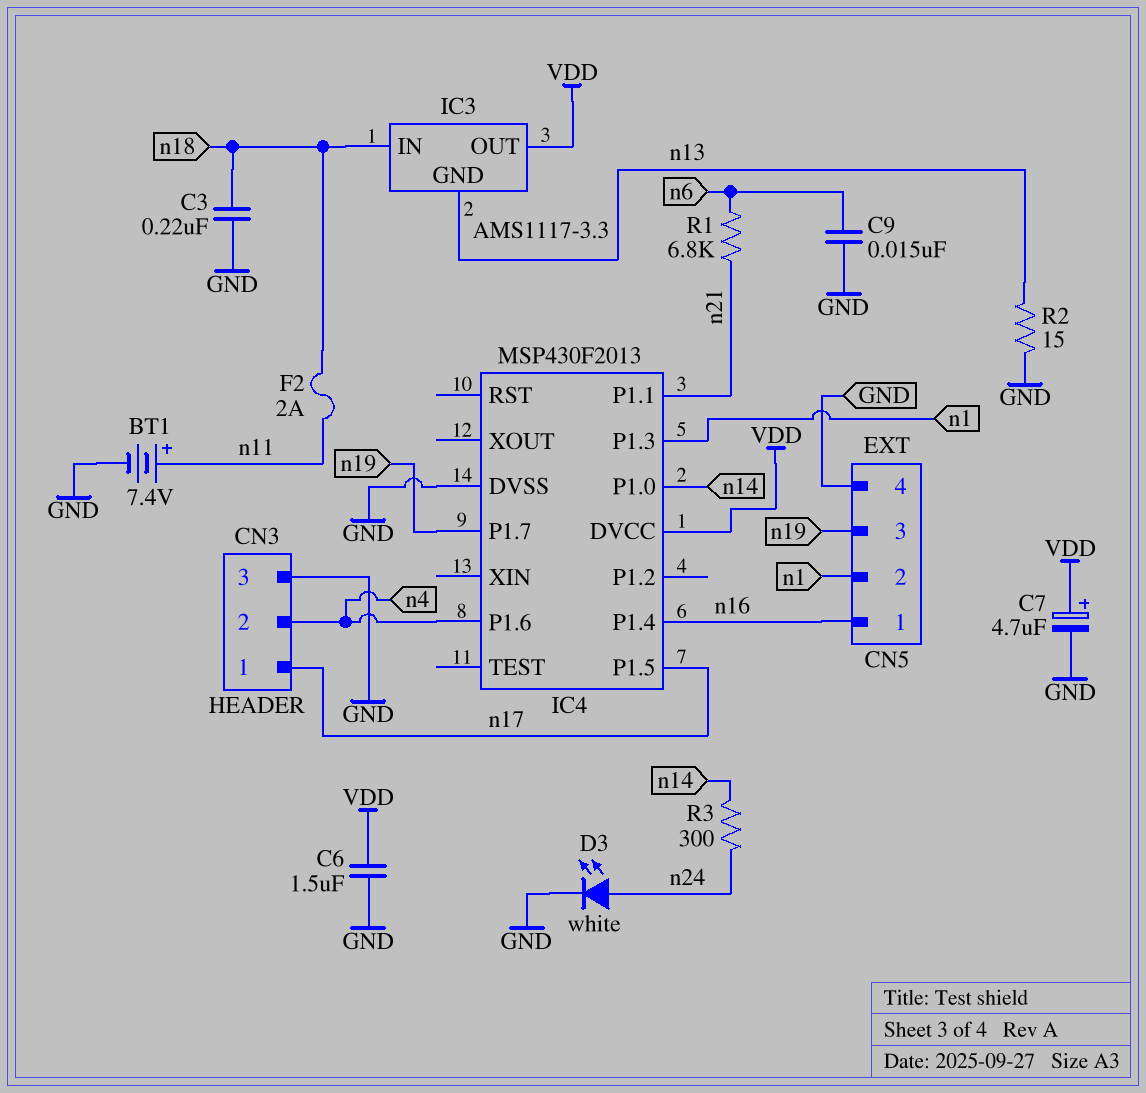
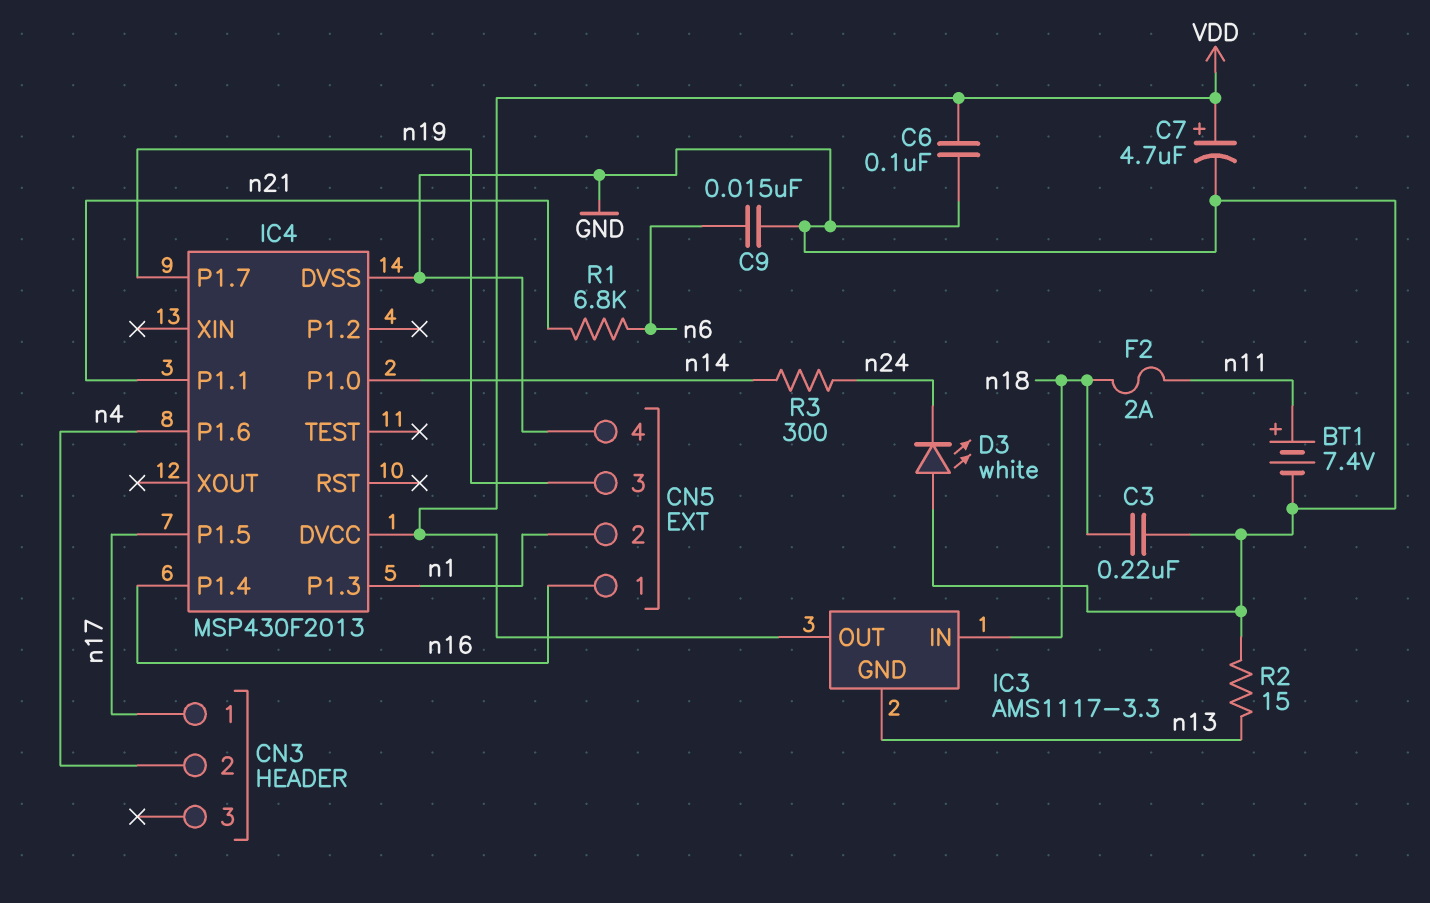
C6: 1.5uF (GND, VDD) -> 100nF (GND, VDD)
CN3 pin 3: GND -> none
D3: LED white (A n24, K GND) -> LED white (A GND, K n24)

